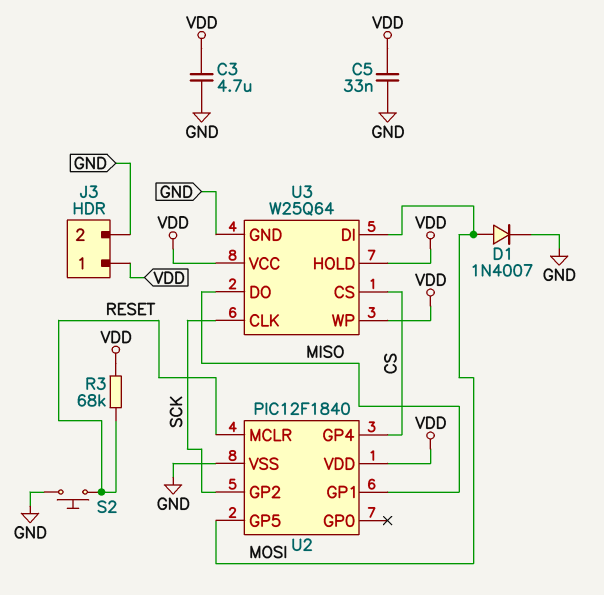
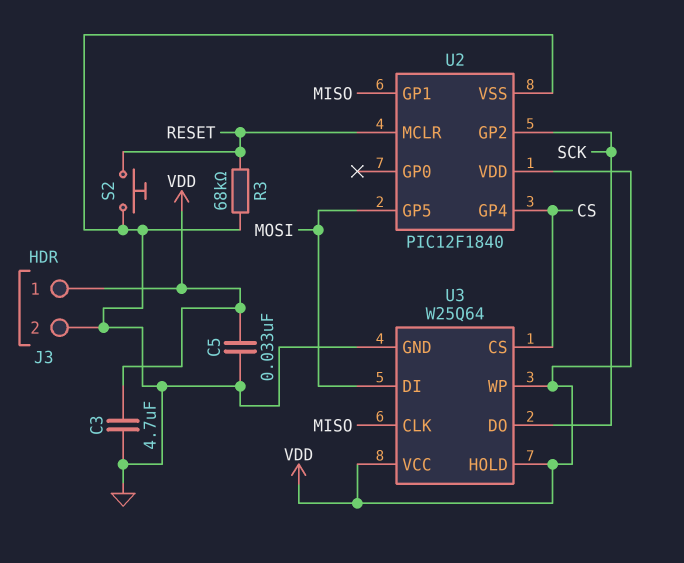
D1: diode 1N4007 (A MOSI, K GND) -> none
R3: 68k (RESET, VDD) -> 68k (GND, RESET)
U3 pin CLK: SCK -> MISO
U3 pin DO: MISO -> SCK

